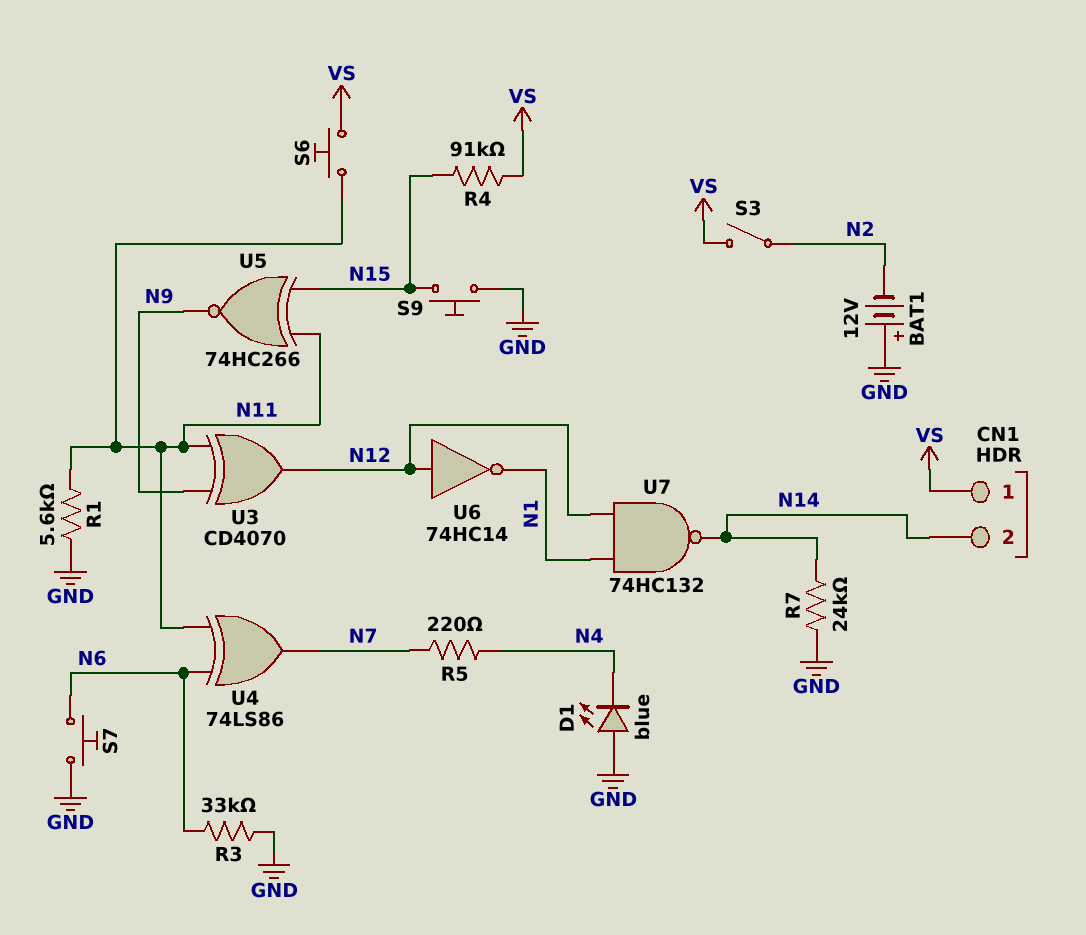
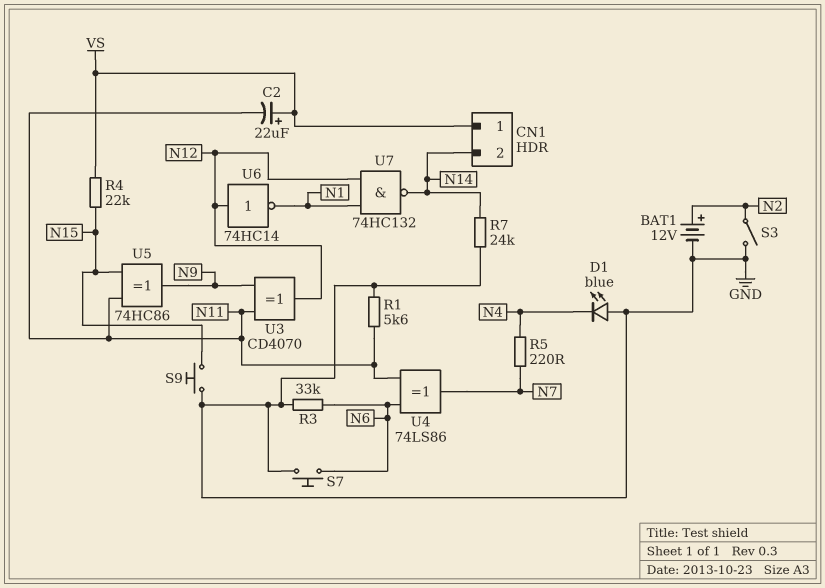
BAT1: 12V (plus GND, minus N2) -> 12V (plus N2, minus GND)
C2: none -> 22uF (plus VS, minus N11)
R4: 91k (N15, VS) -> 22k (N15, VS)
S3: switch (N2, VS) -> switch (GND, N2)
S6: button (N11, VS) -> none
U5: XNOR 74HC266 (in N11, in N15, out N9) -> XOR 74HC86 (in N11, in N15, out N9)

